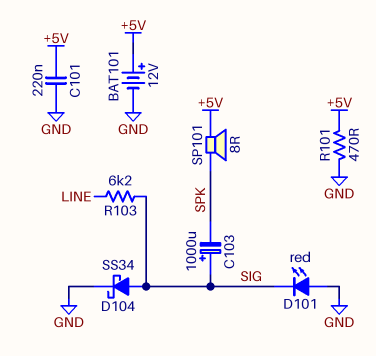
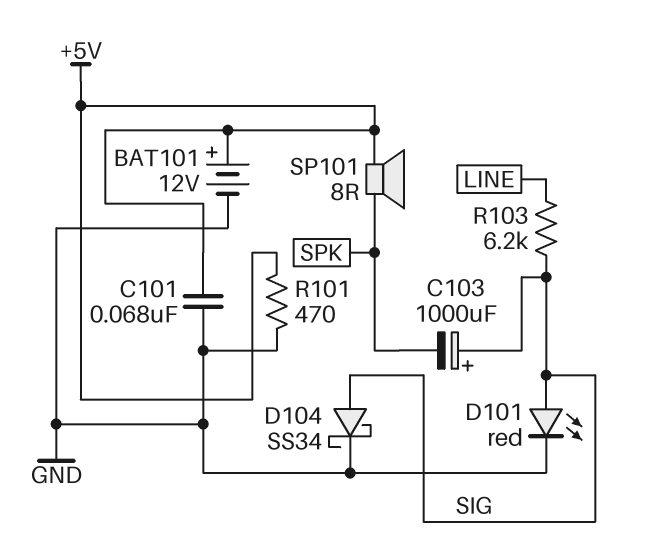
C101: 220nF (+5V, GND) -> 68nF (+5V, GND)
D101: LED red (A GND, K SIG) -> LED red (A SIG, K GND)

